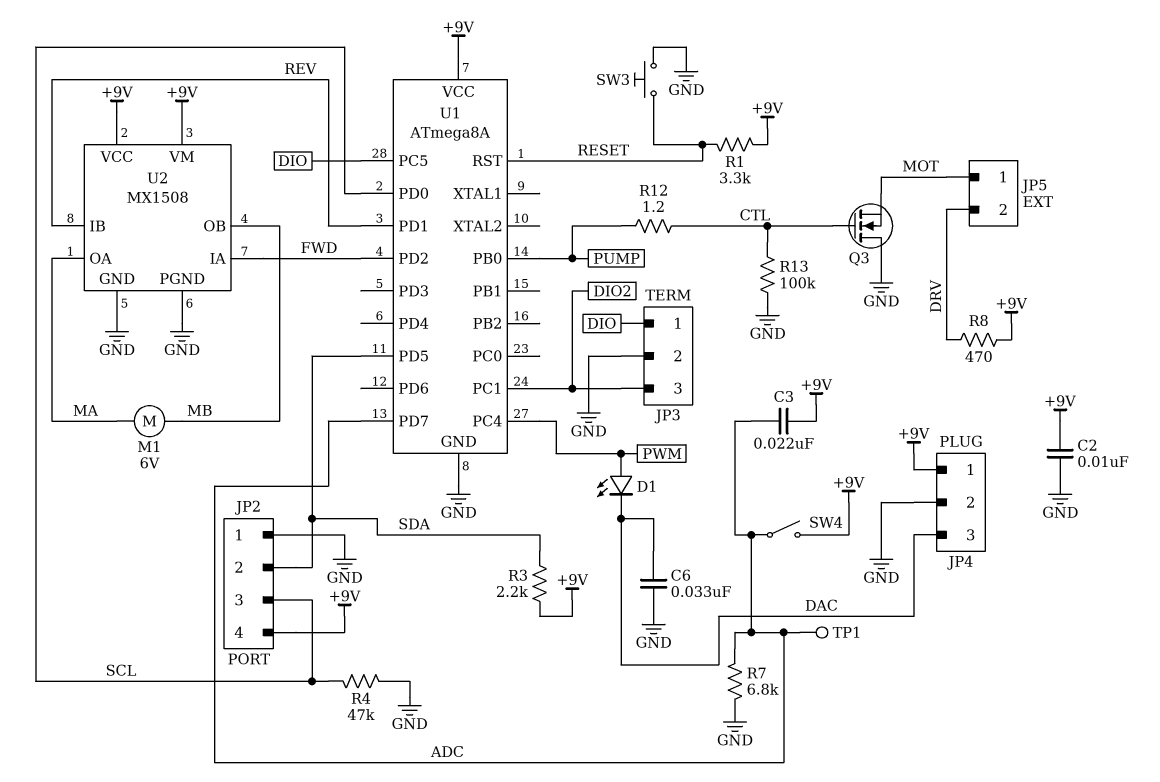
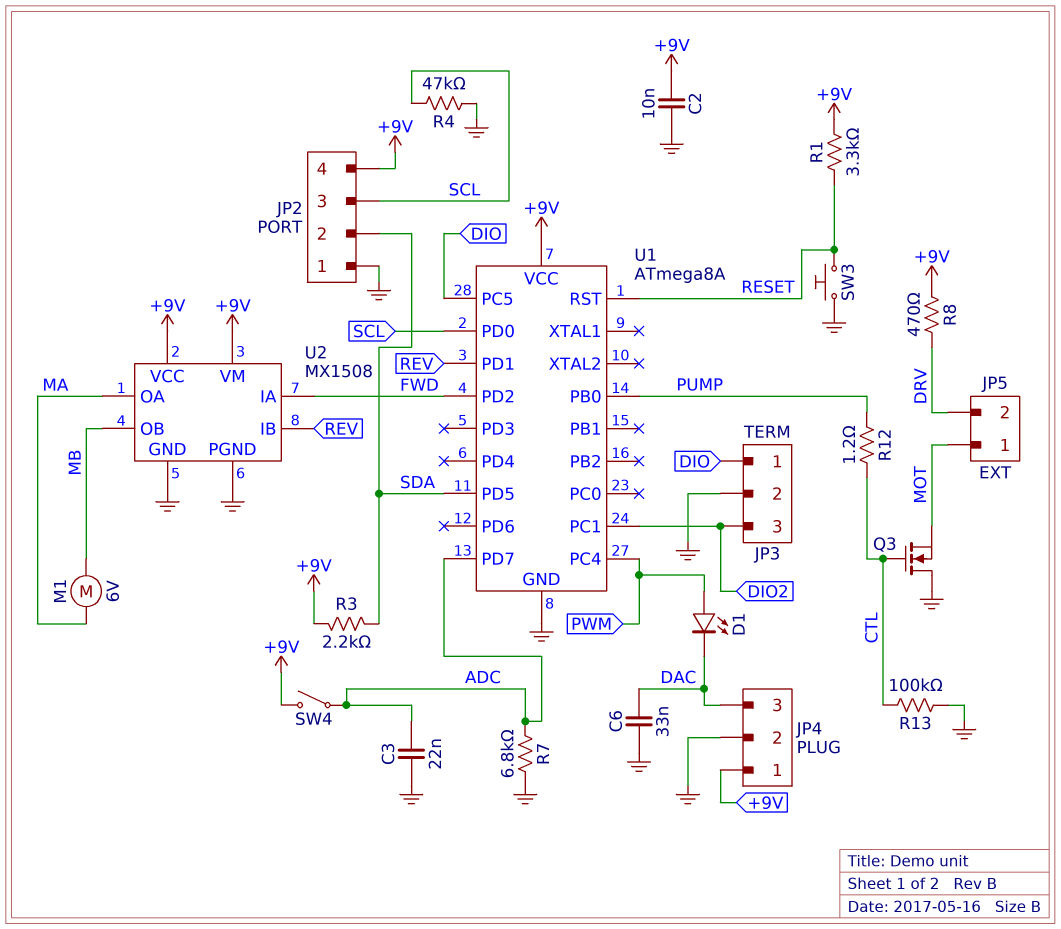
C3: 22nF (+9V, ADC) -> 22nF (ADC, GND)
TP1: test point (ADC) -> none

